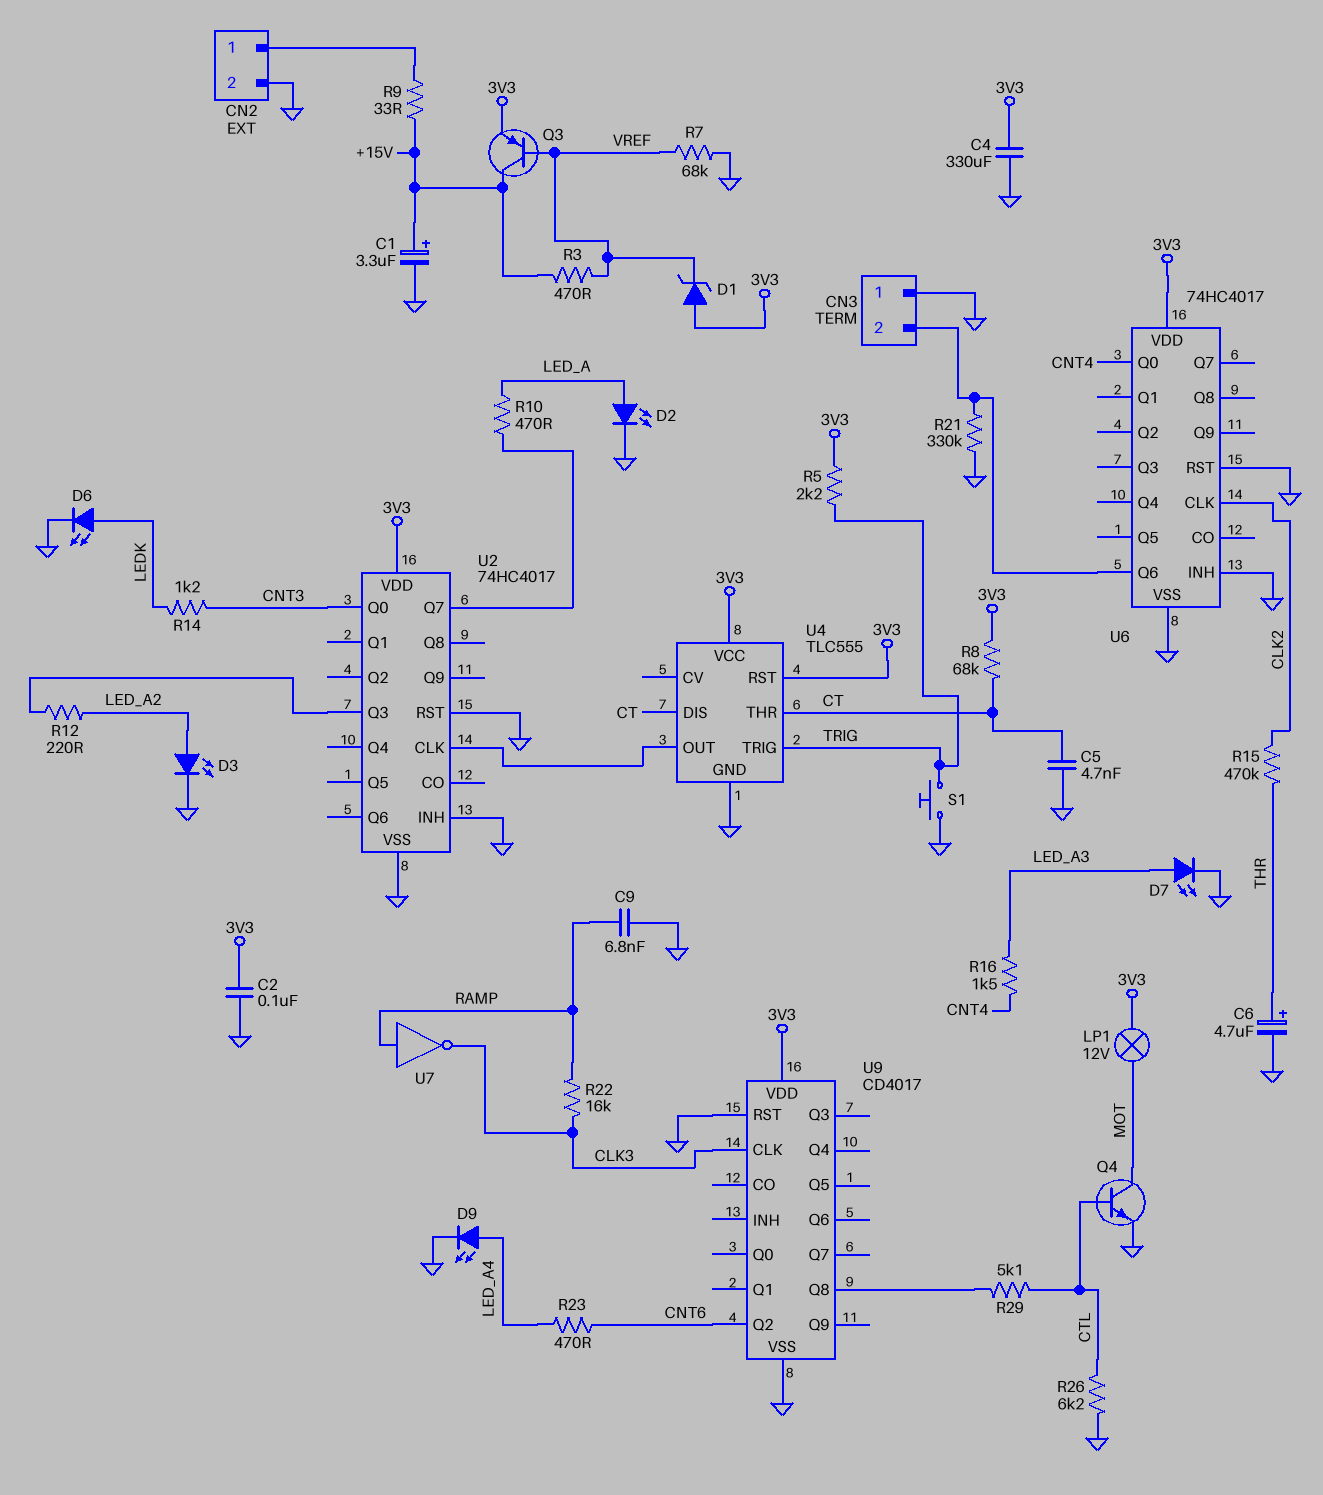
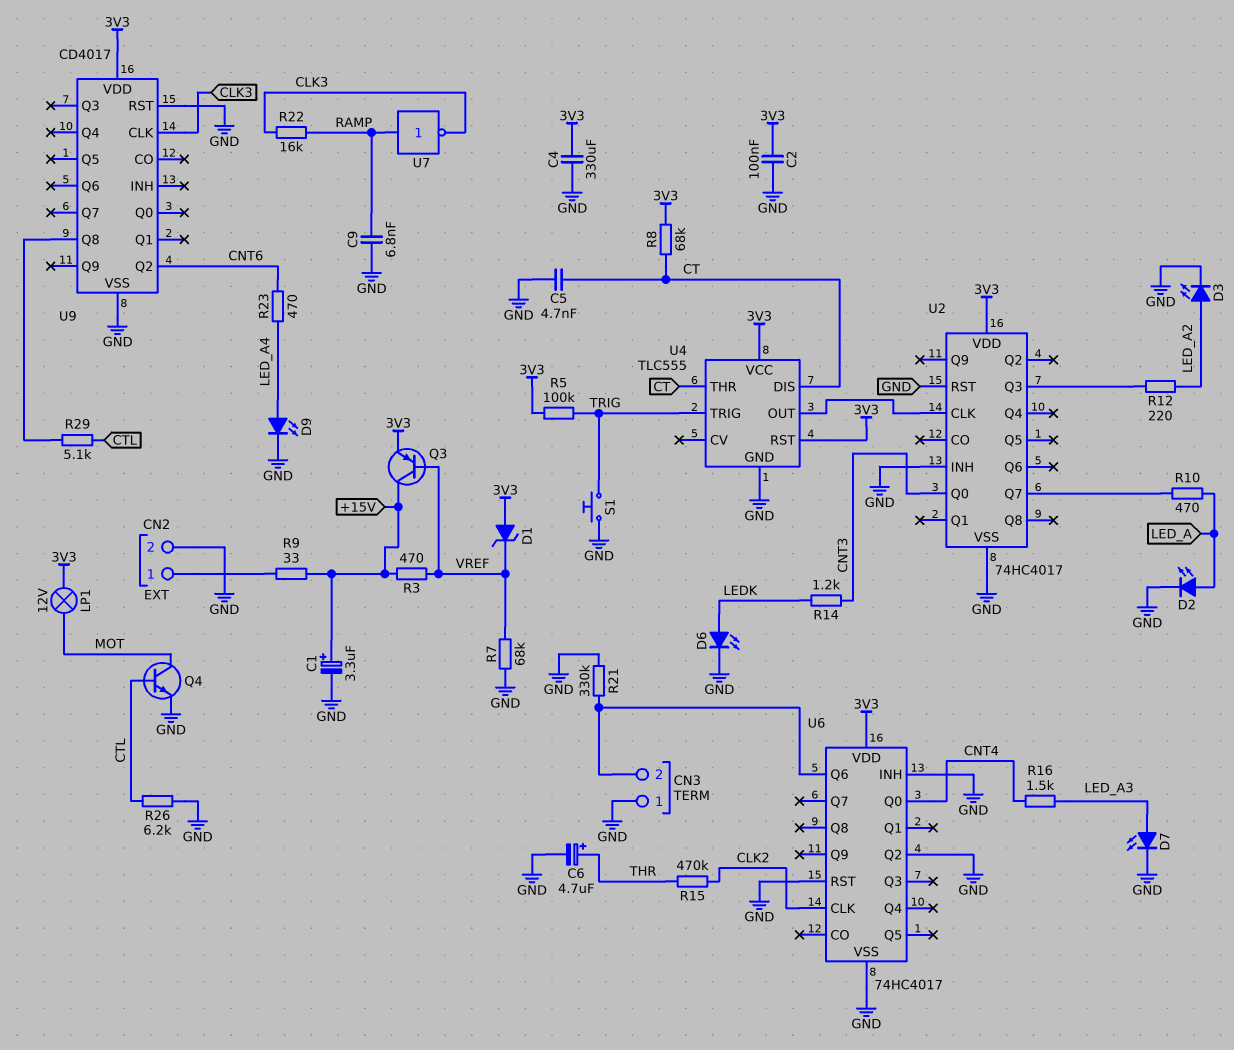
R5: 2.2k (3V3, TRIG) -> 100k (3V3, TRIG)
U6 pin Q2: none -> GND

